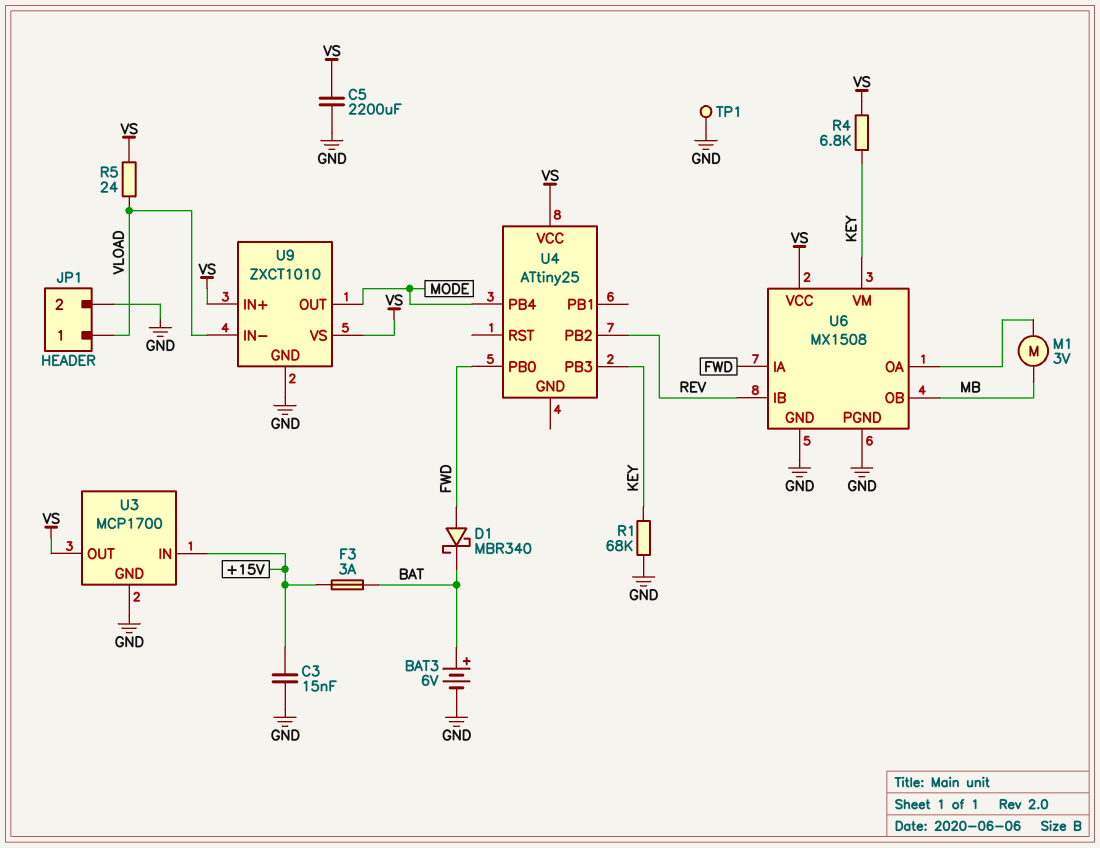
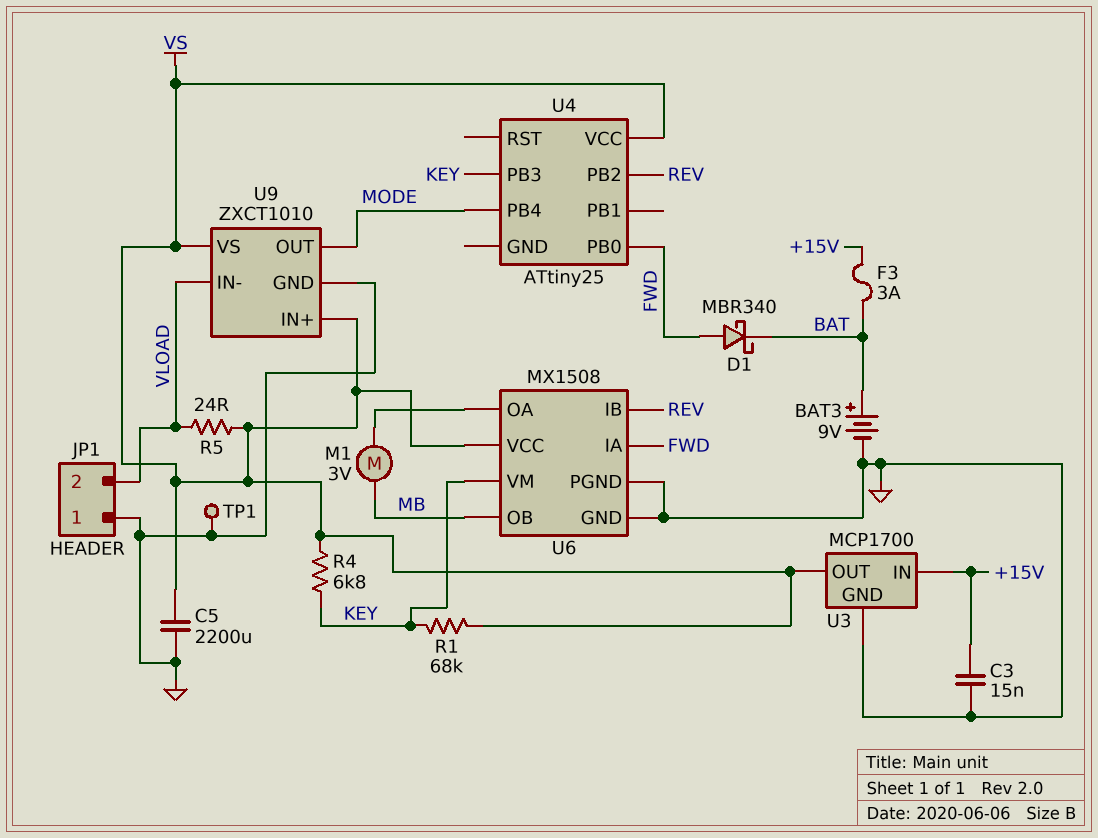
BAT3: 6V (plus BAT, minus GND) -> 9V (plus BAT, minus GND)
JP1 pin 1: VLOAD -> GND
JP1 pin 2: GND -> VLOAD
R1: 68k (GND, KEY) -> 68k (KEY, VS)

